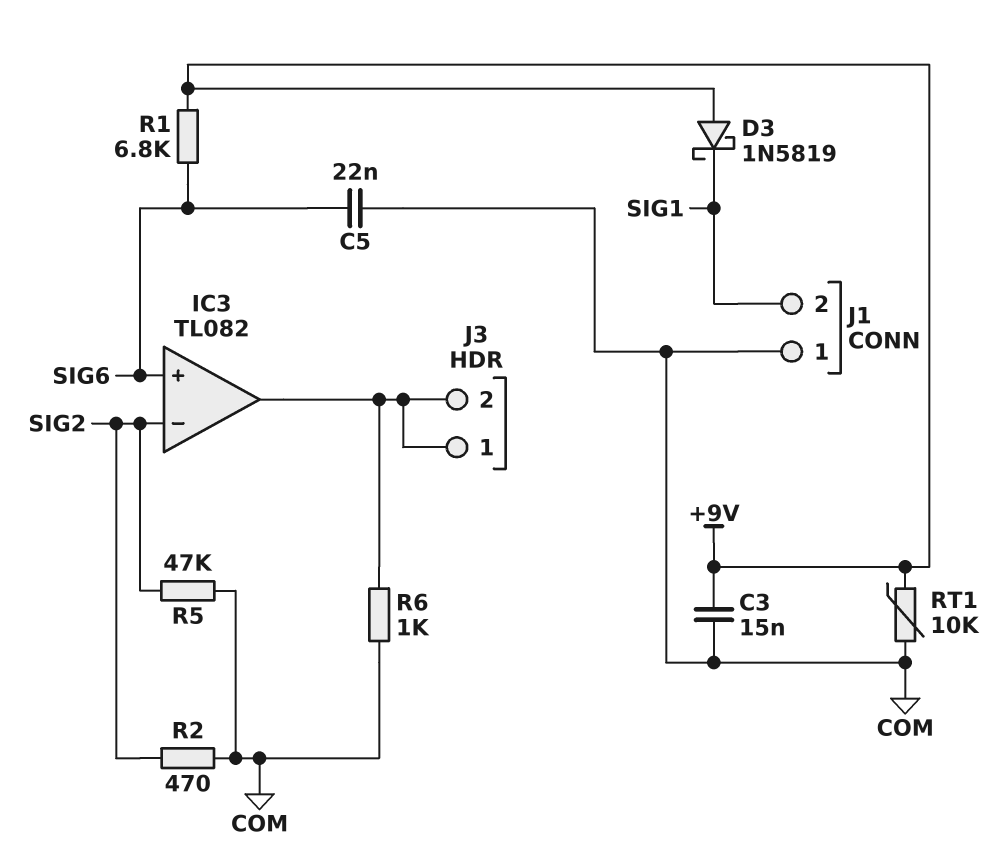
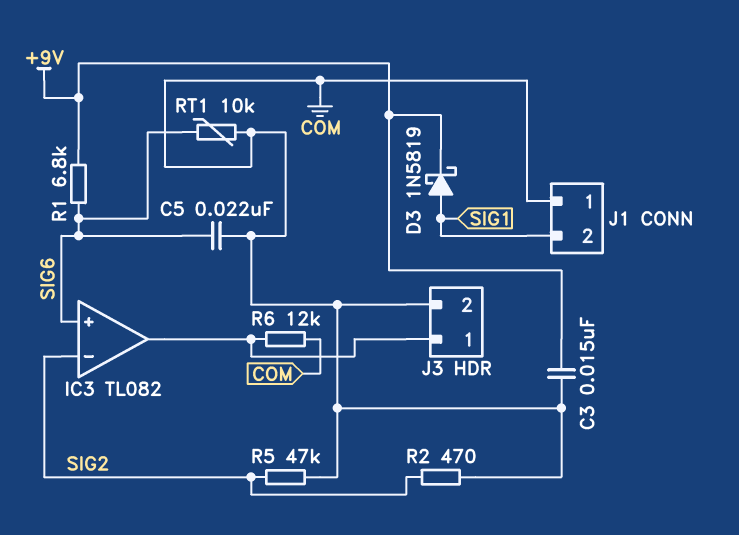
D3: schottky 1N5819 (A +9V, K SIG1) -> schottky 1N5819 (A SIG1, K +9V)
J3 pin 2: IC3/out -> COM
R6: 1k (COM, IC3/out) -> 12k (COM, IC3/out)
RT1: 10k (+9V, COM) -> 10k (COM, SIG6)

